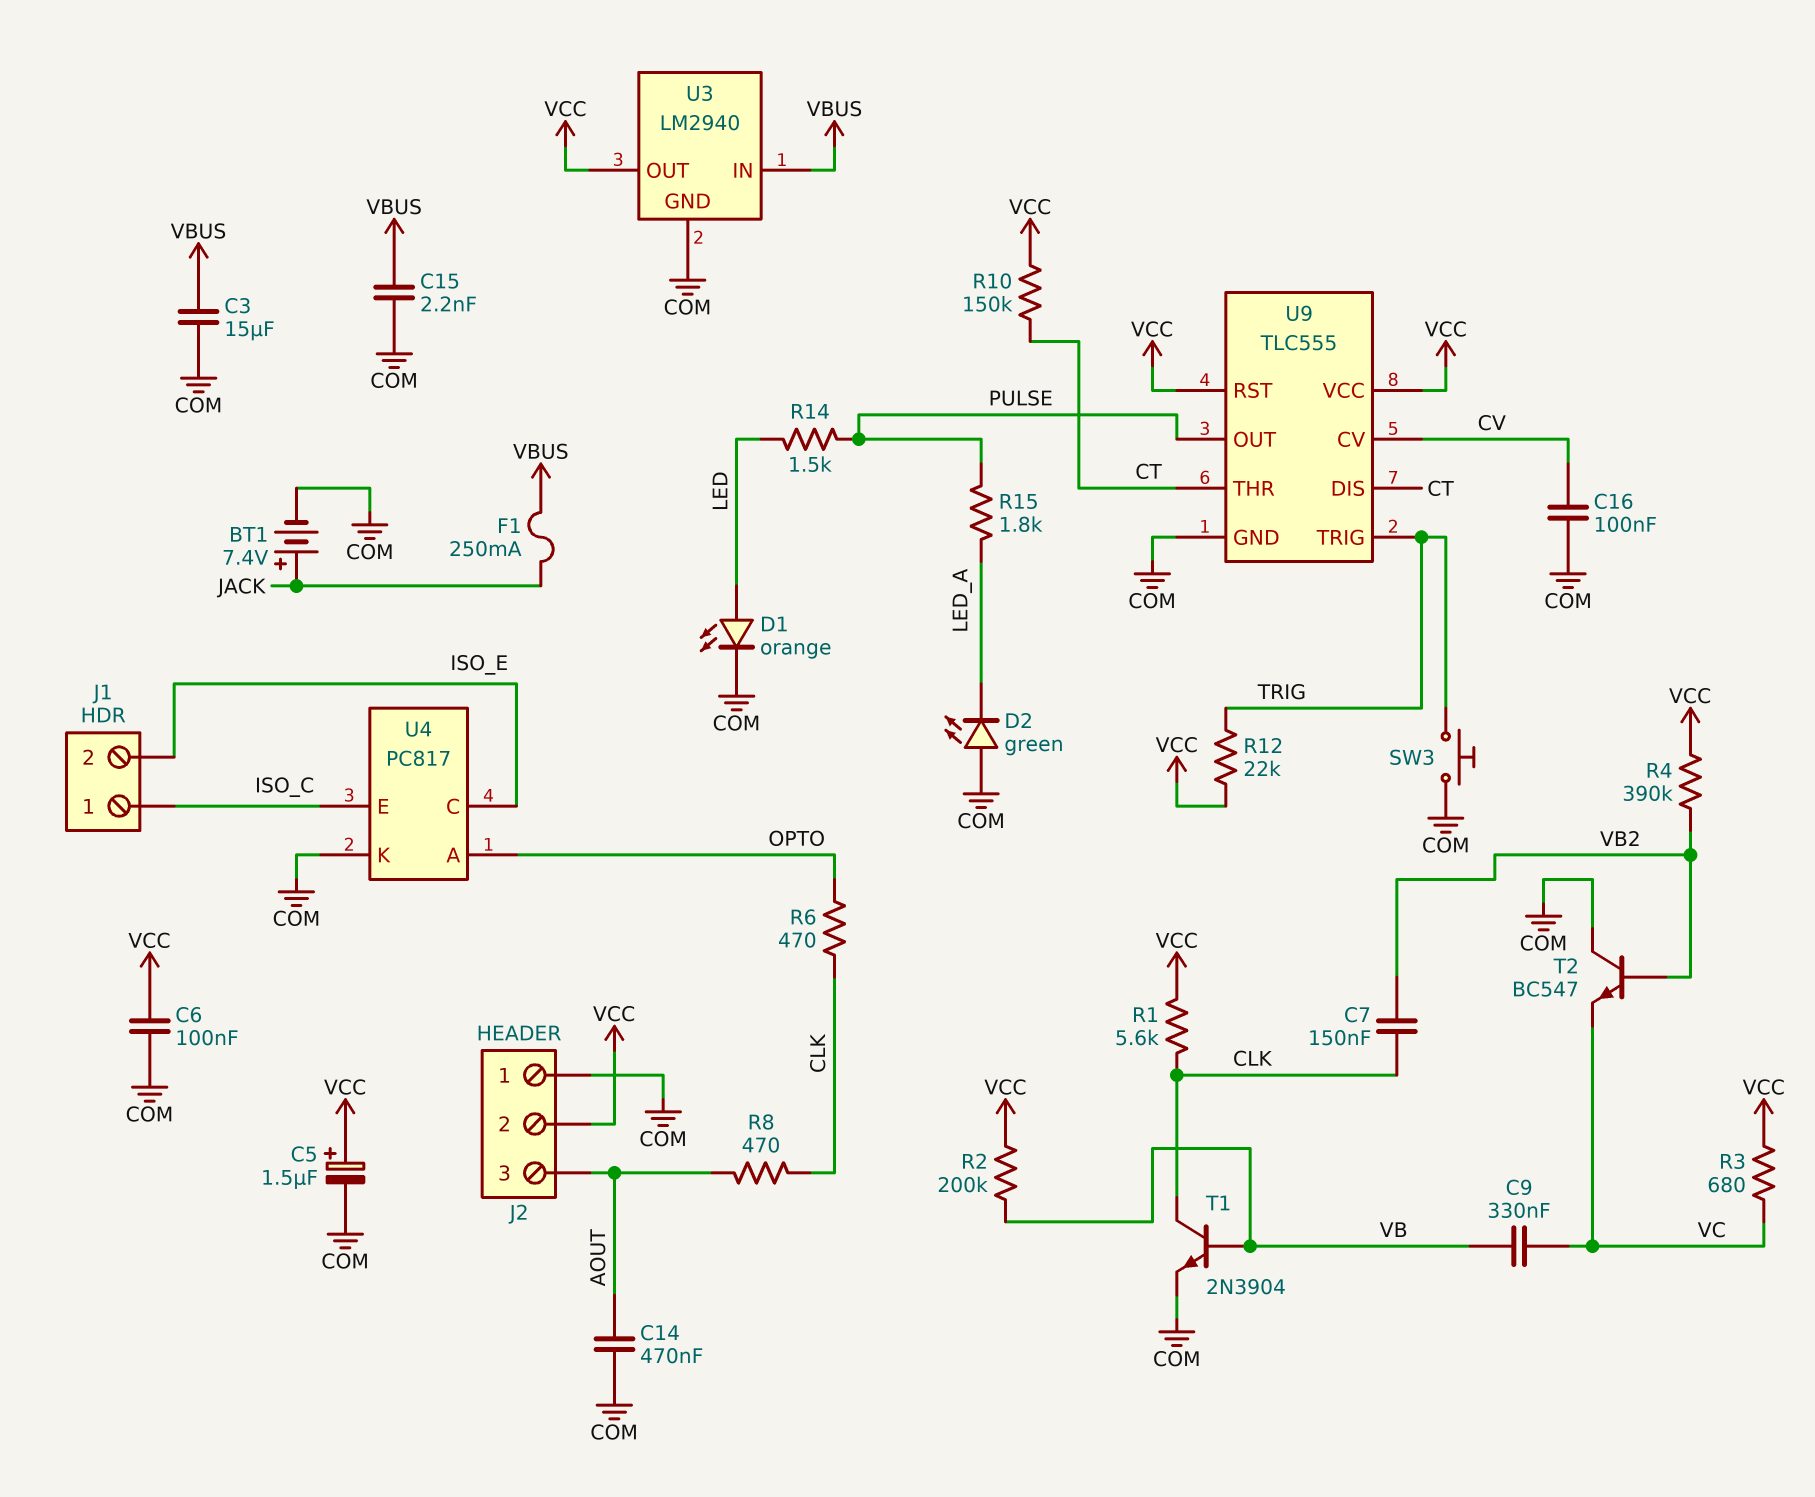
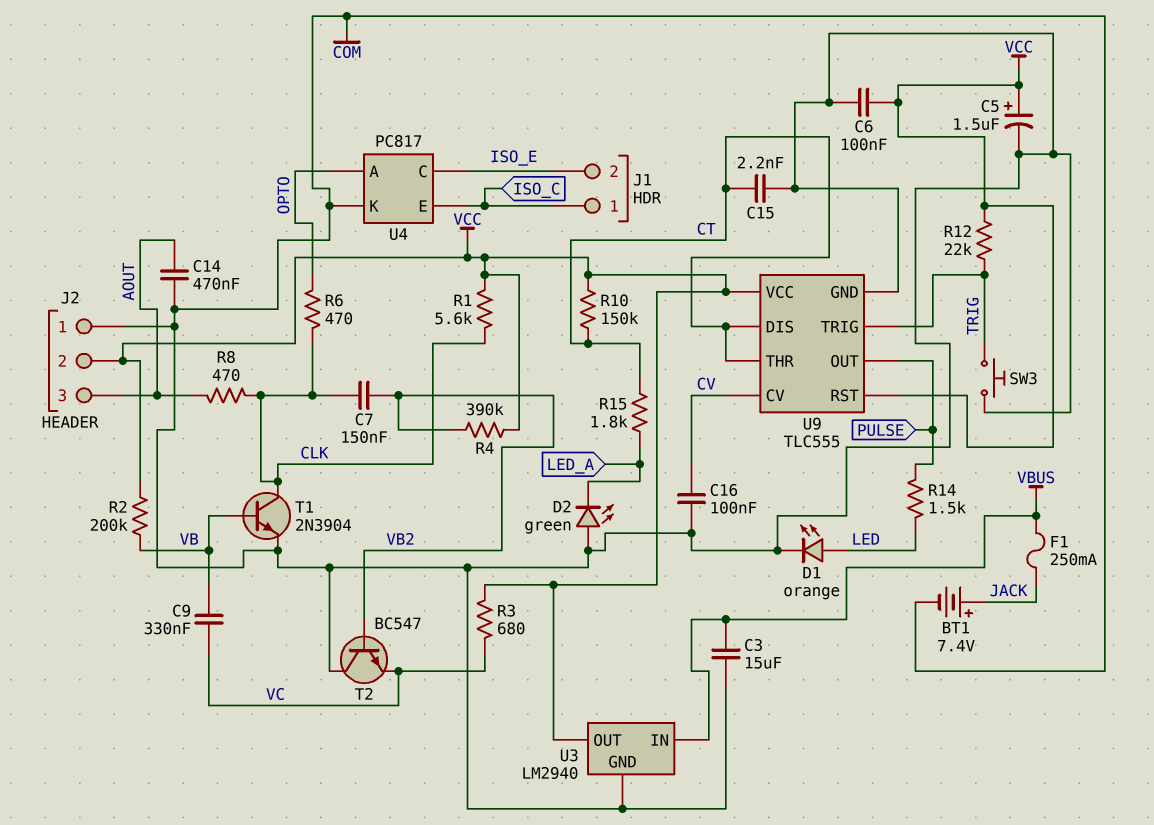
C15: 2.2nF (COM, VBUS) -> 2.2nF (COM, CT)
R15: 1.8k (LED_A, PULSE) -> 1.8k (CT, LED_A)

